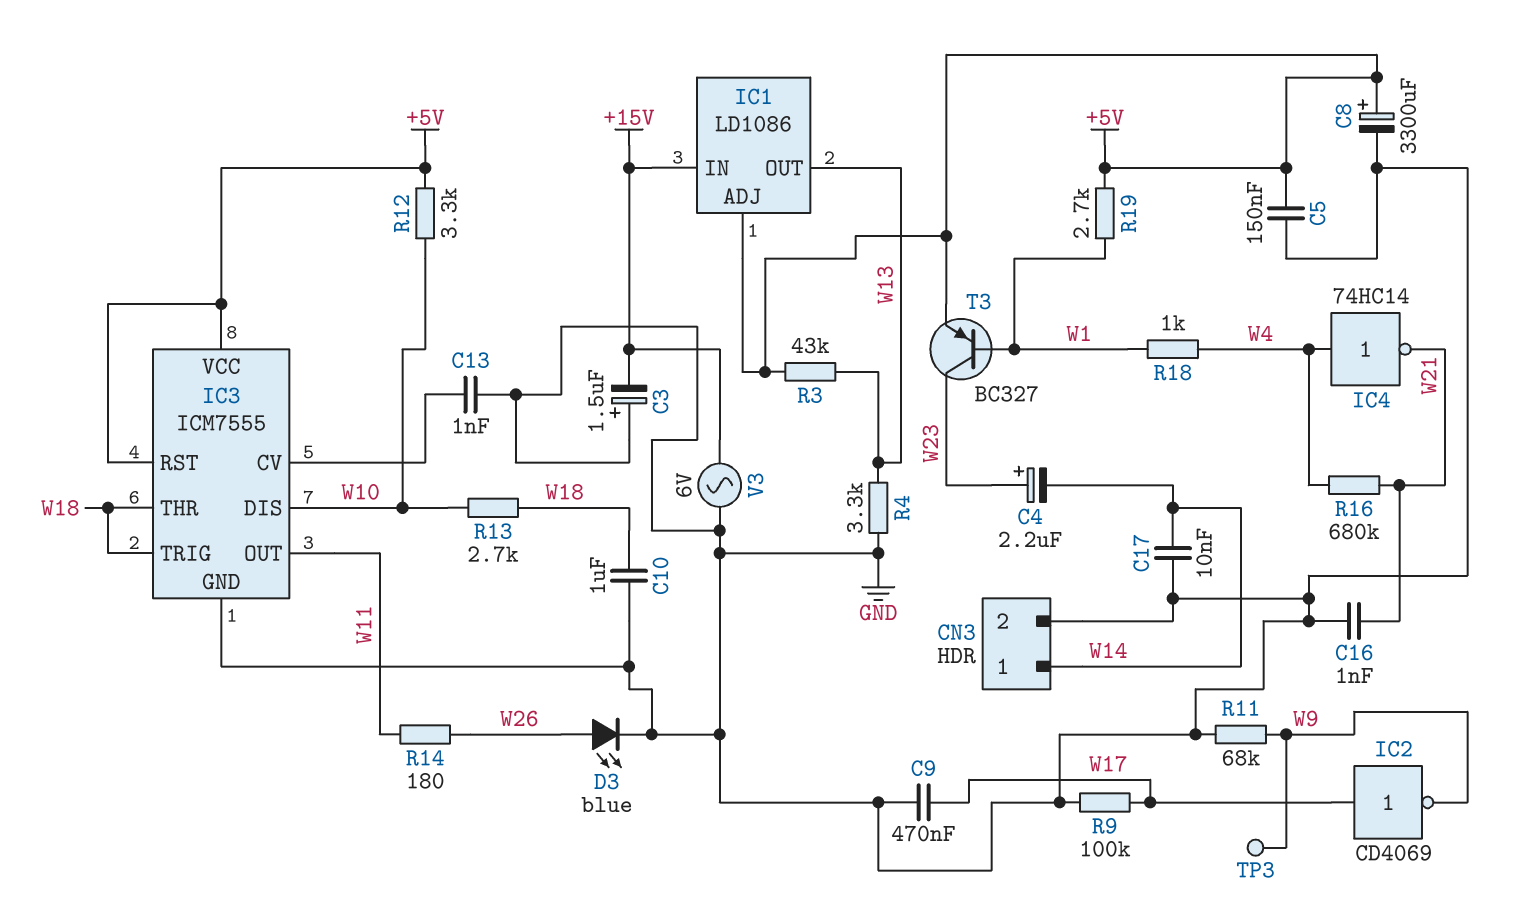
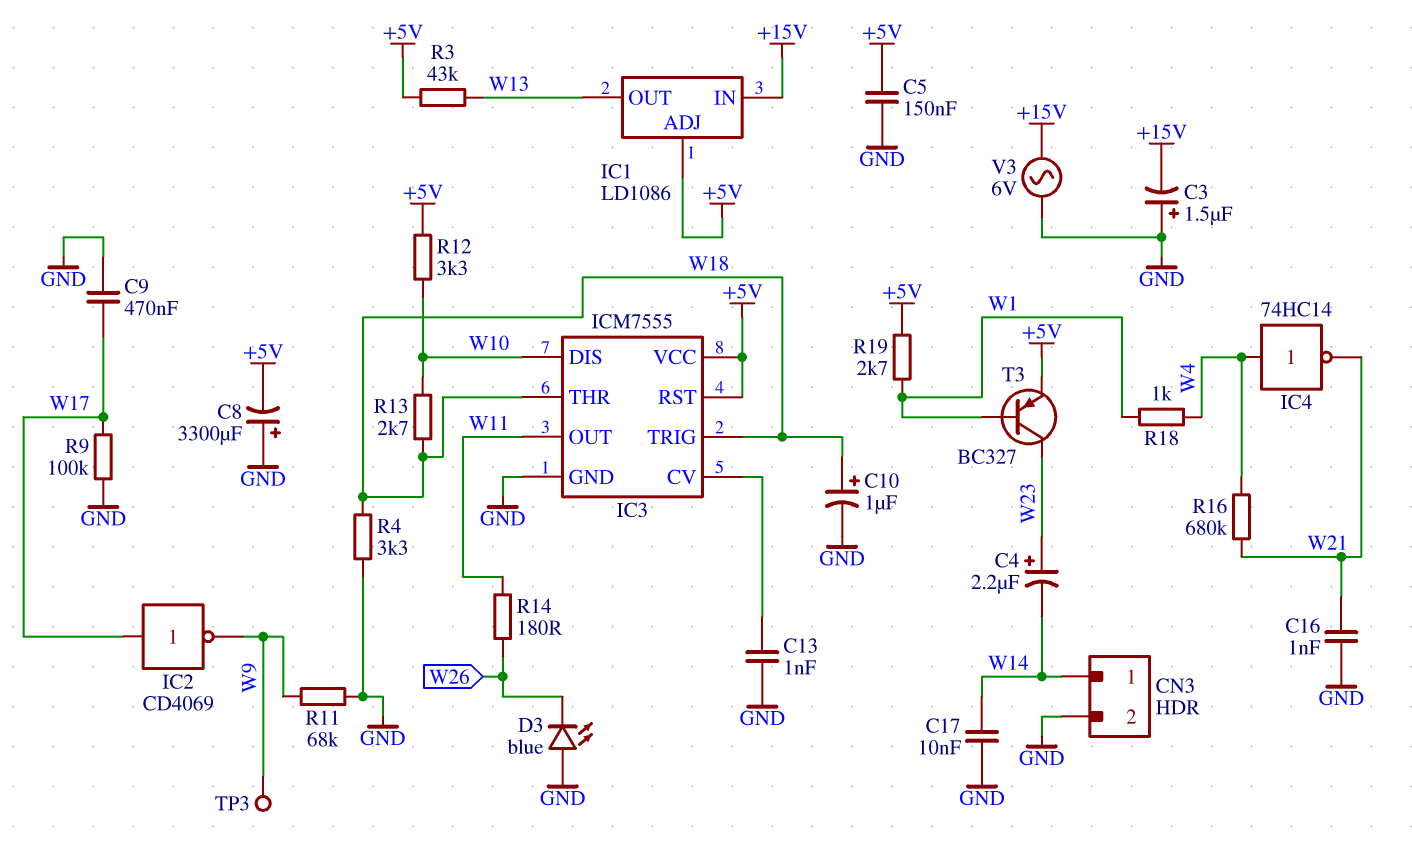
C8: 3300uF (plus +5V, minus GND) -> 3300uF (plus GND, minus +5V)
C10: 1uF (GND, W18) -> 1uF (plus W18, minus GND)
D3: LED blue (A W26, K GND) -> LED blue (A GND, K W26)
R4: 3.3k (GND, W13) -> 3.3k (GND, W18)

